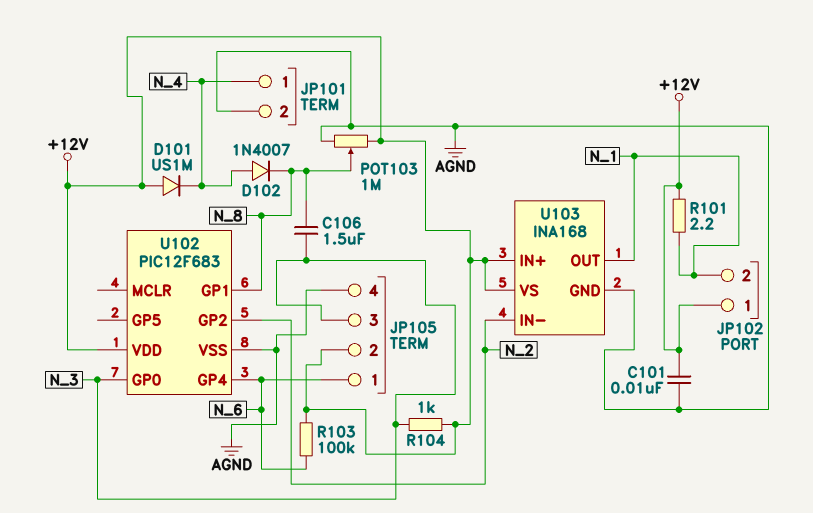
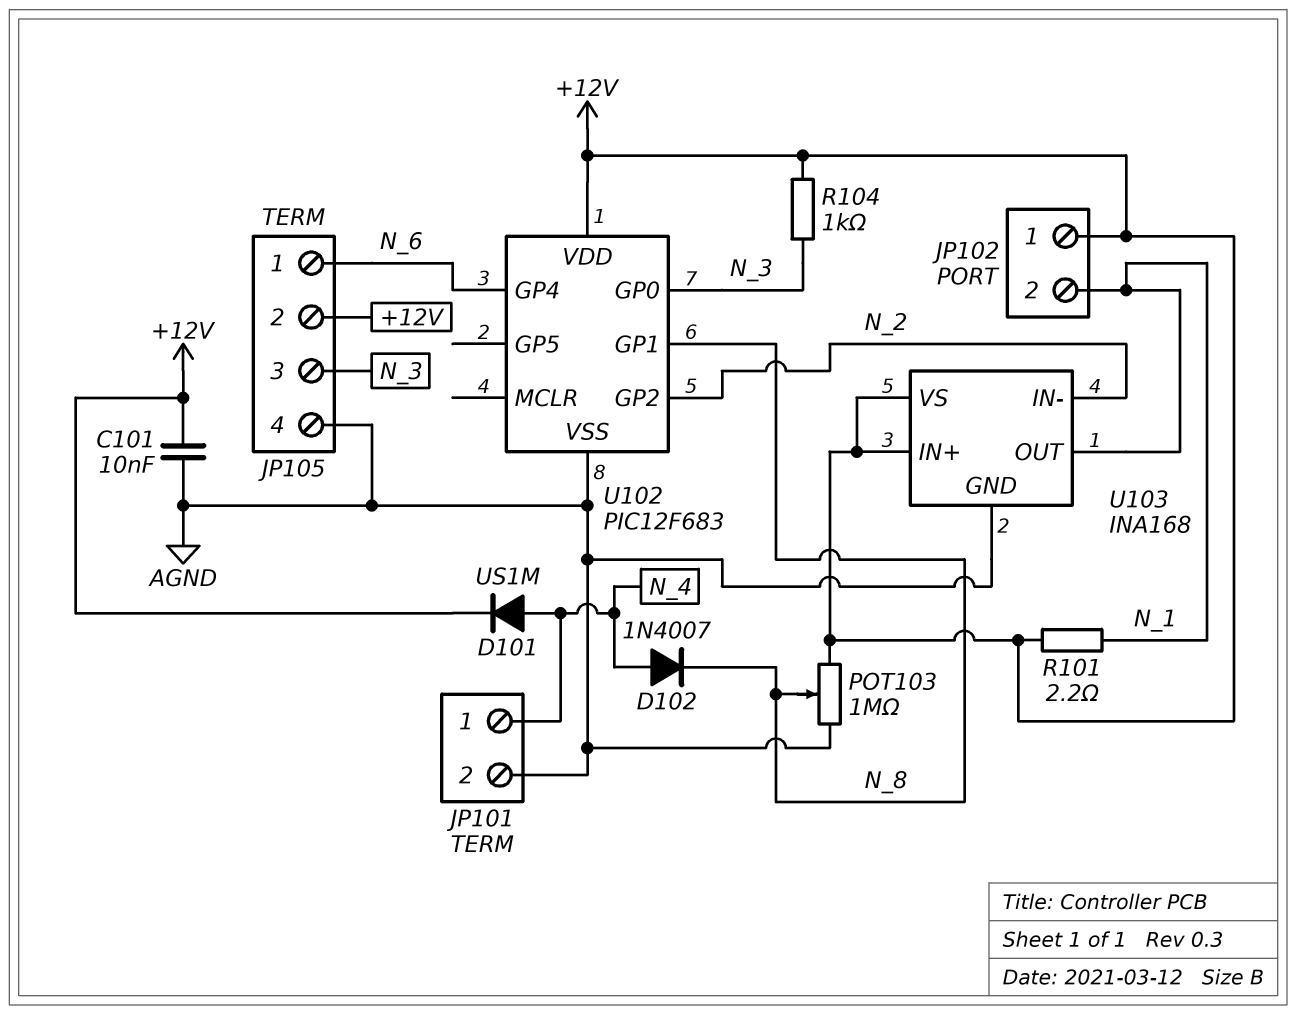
C106: 1.5uF (N_3, N_8) -> none
D101: diode US1M (A +12V, K N_4) -> diode US1M (A N_4, K +12V)
R103: 100k (+12V, N_6) -> none

